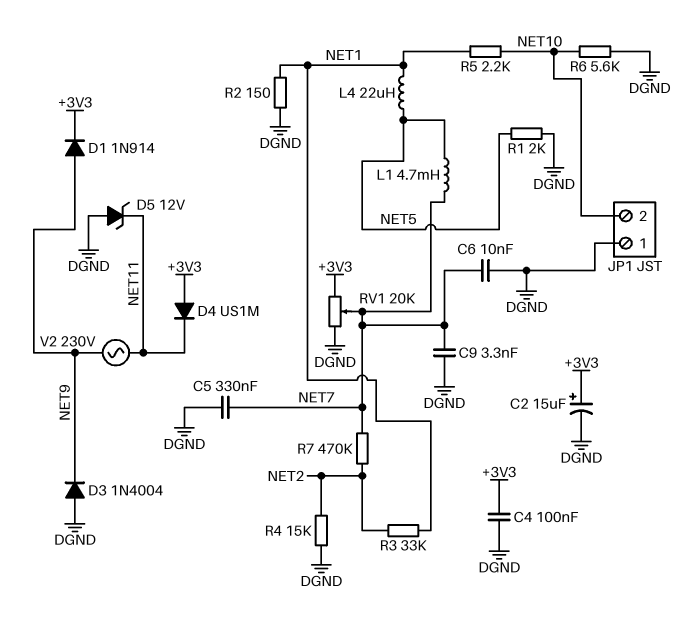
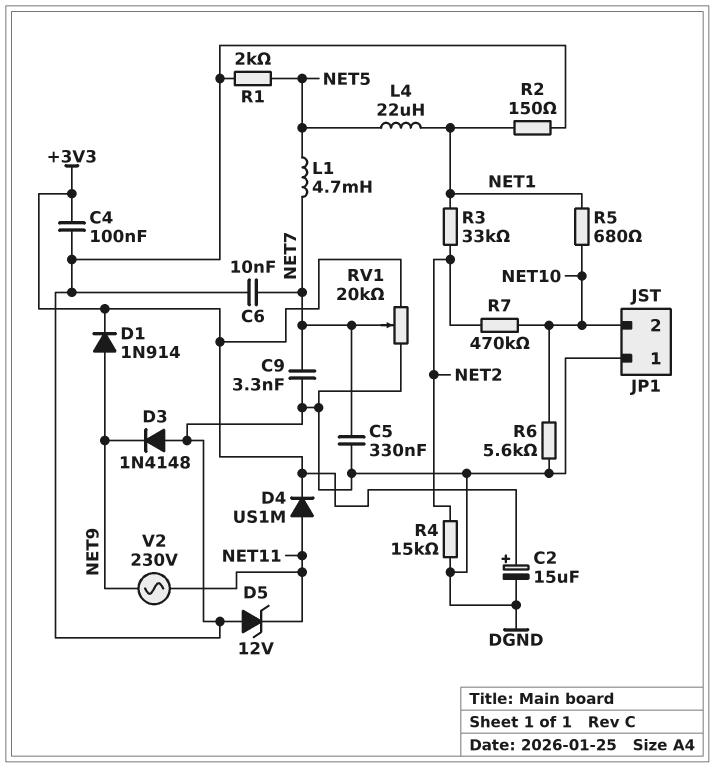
D3: diode 1N4004 (A DGND, K NET9) -> diode 1N4148 (A DGND, K NET9)
D4: diode US1M (A +3V3, K NET11) -> diode US1M (A NET11, K +3V3)
R5: 2.2k (NET1, NET10) -> 680 (NET1, NET10)
R7: 470k (NET2, NET7) -> 470k (NET2, NET10)

